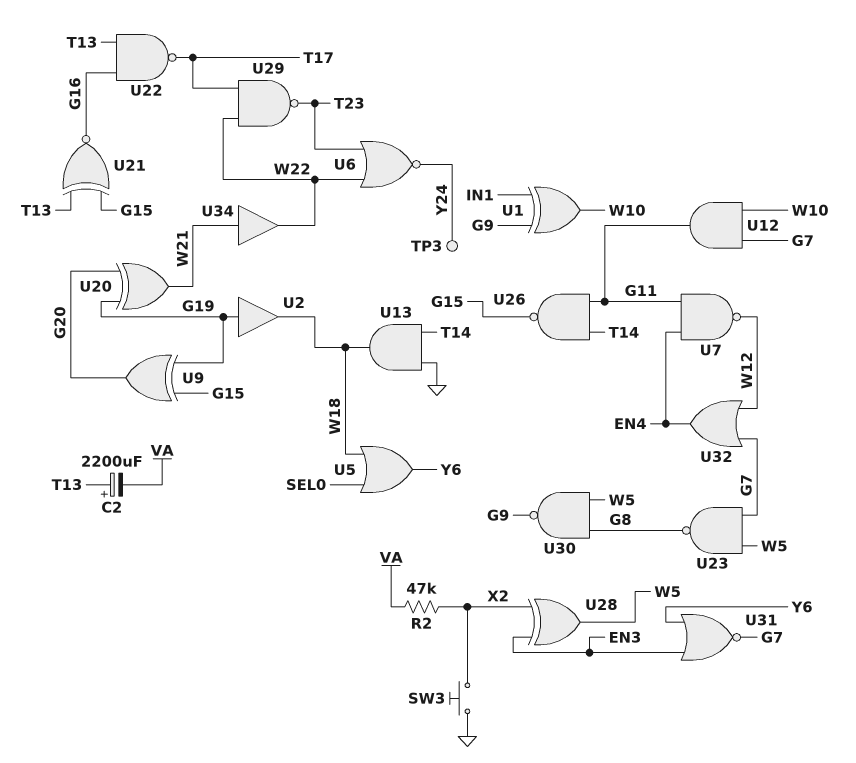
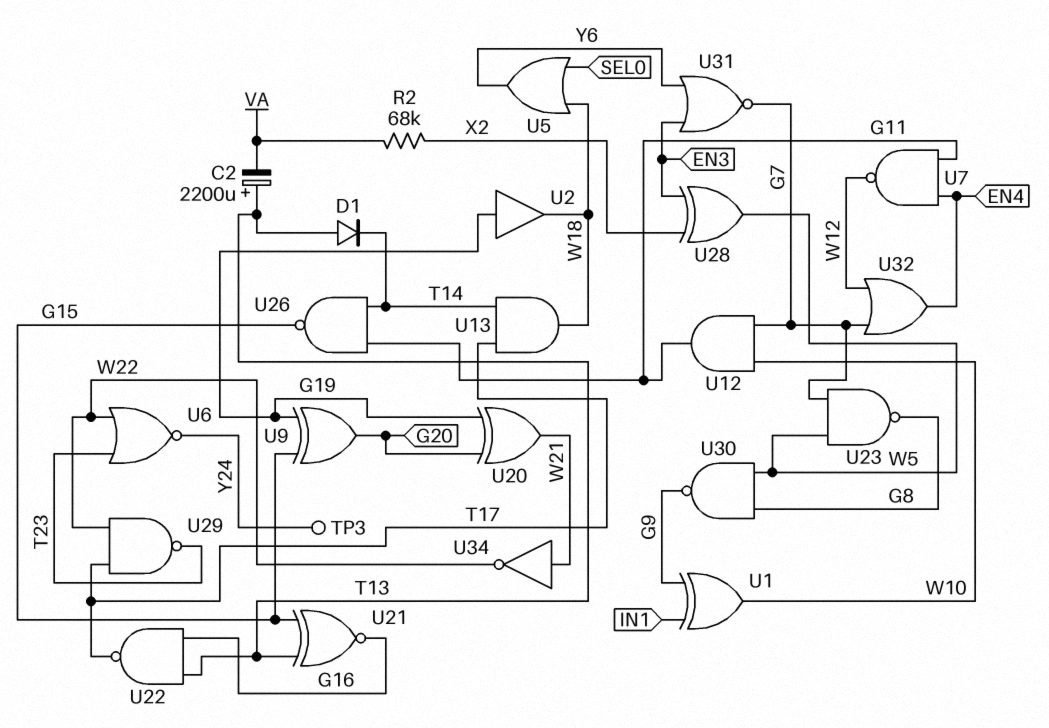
D1: none -> diode (A T13, K T14)
R2: 47k (VA, X2) -> 68k (VA, X2)
SW3: button (GND, X2) -> none
U13: AND (in GND, in T14, out W18) -> AND (in T14, in T17, out W18)
U34: buffer (in W21, out W22) -> NOT (in W21, out W22)

